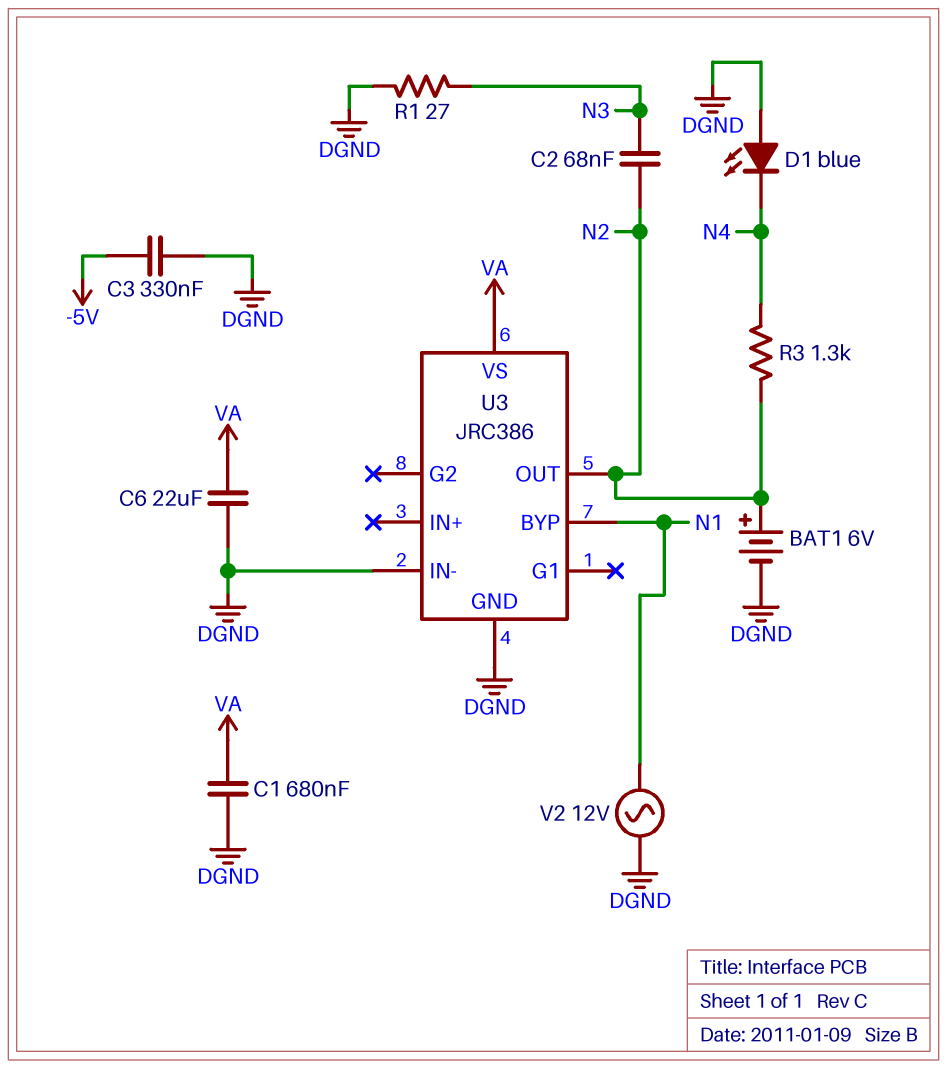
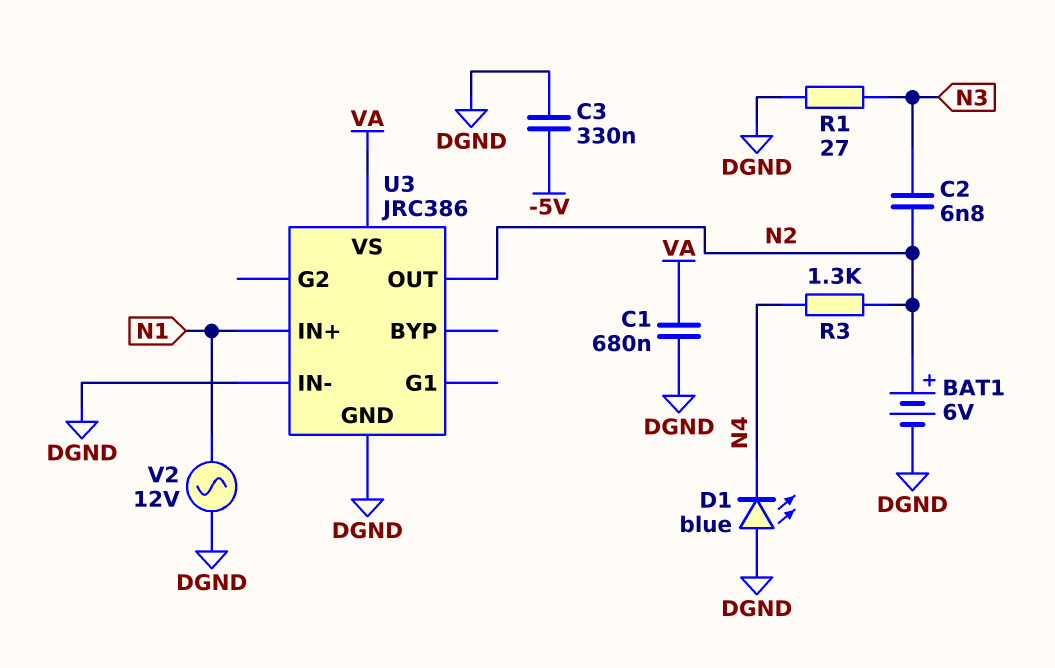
C2: 68nF (N2, N3) -> 6.8nF (N2, N3)
C6: 22uF (DGND, VA) -> none
U3 pin BYP: N1 -> none
U3 pin IN+: none -> N1

